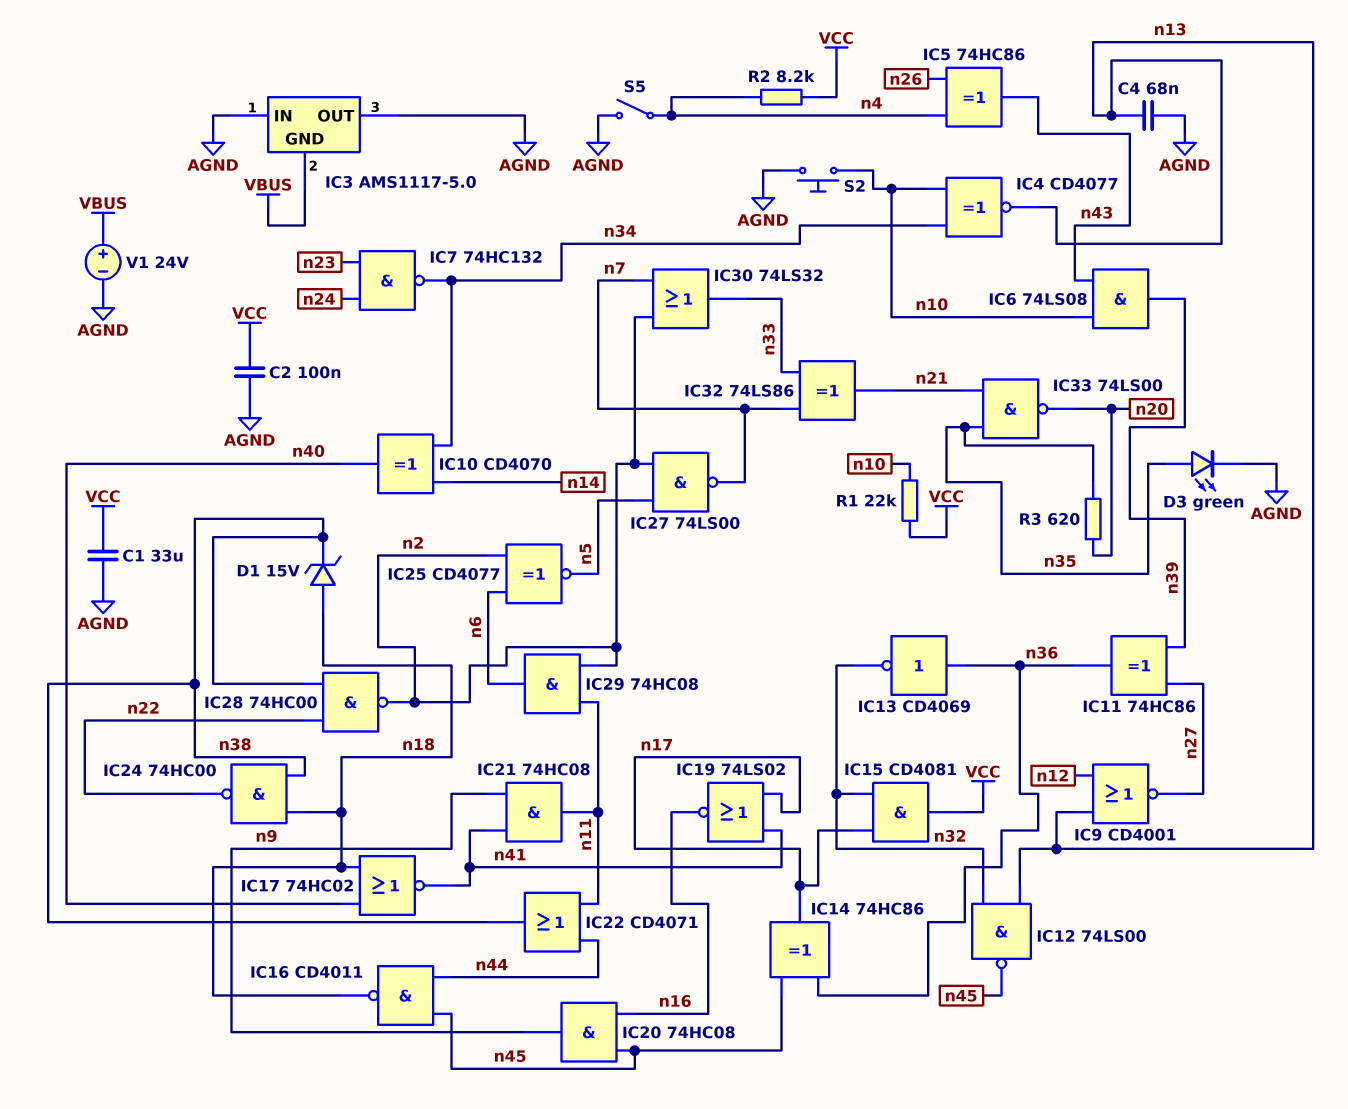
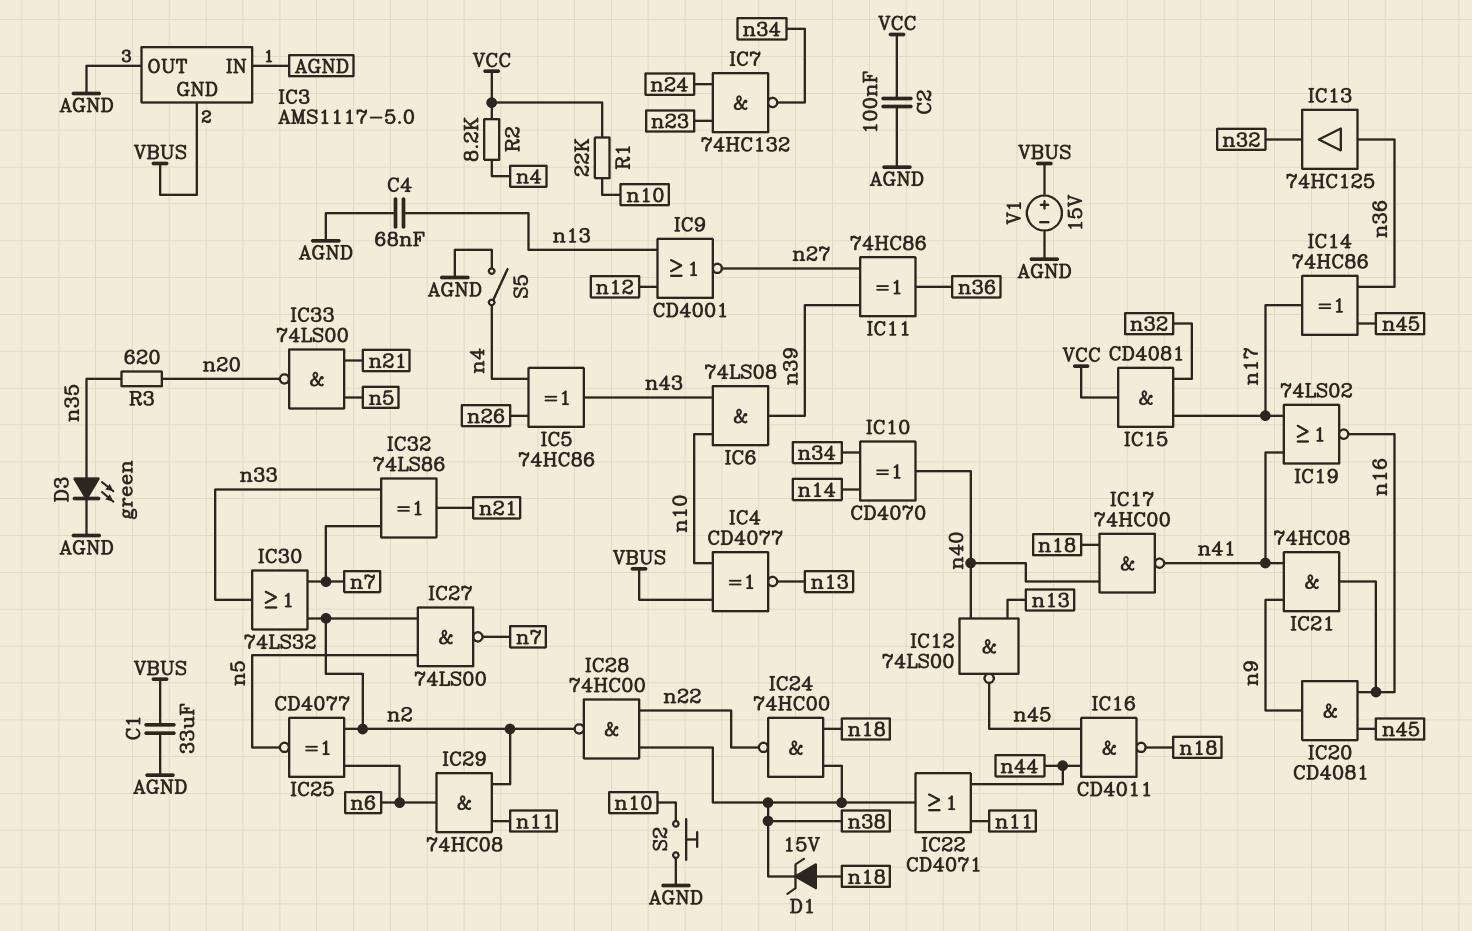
C1: 33uF (AGND, VCC) -> 33uF (AGND, VBUS)
IC4: XNOR CD4077 (in n10, in n34, out n13) -> XNOR CD4077 (in VBUS, in n10, out n13)
IC12: NAND 74LS00 (in n13, in n32, out n45) -> NAND 74LS00 (in n13, in n40, out n45)
IC13: NOT CD4069 (in n36, out n32) -> buffer 74HC125 (in n36, out n32)
IC17: NOR 74HC02 (in n18, in n40, out n41) -> NAND 74HC00 (in n18, in n40, out n41)
IC20: AND 74HC08 (in n16, in n45, out n9) -> AND CD4081 (in n16, in n45, out n9)
IC21: AND 74HC08 (in n9, in n41, out n11) -> AND 74HC08 (in n9, in n41, out n16)
IC33: NAND 74LS00 (in n21, in n35, out n20) -> NAND 74LS00 (in n5, in n21, out n20)
V1: 24V (plus VBUS, minus AGND) -> 15V (plus VBUS, minus AGND)

